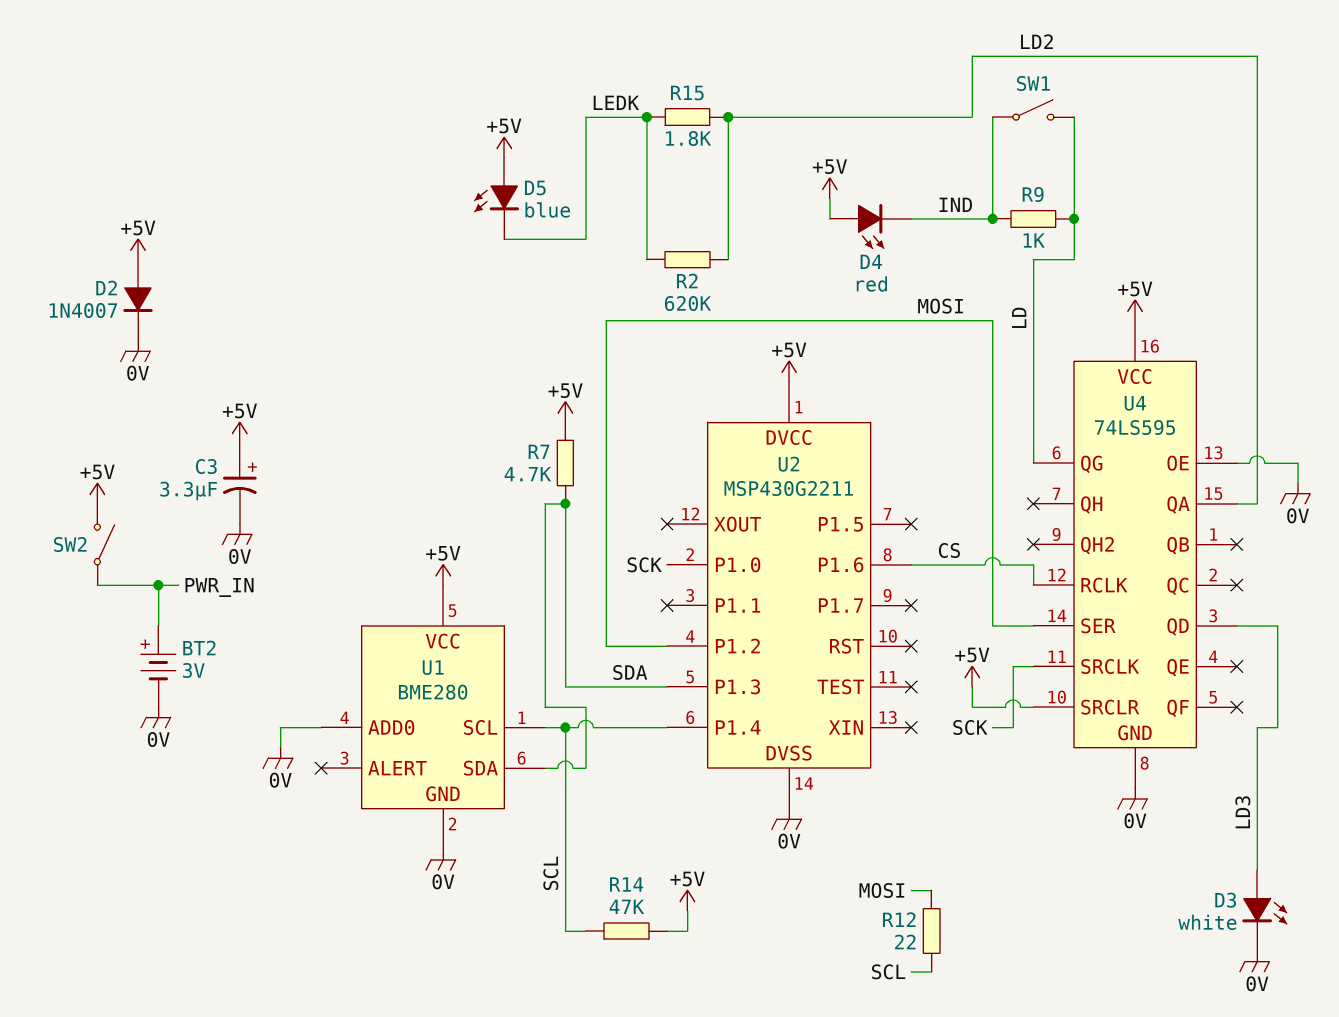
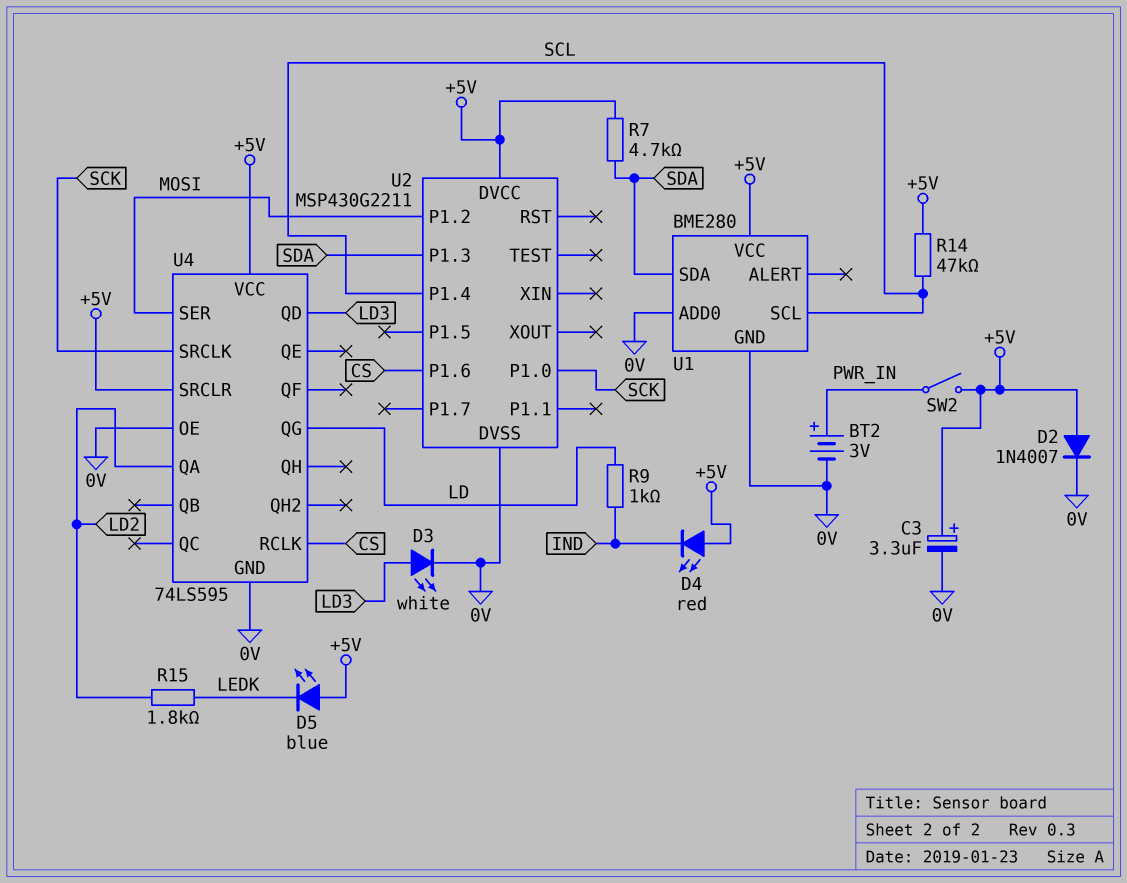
R2: 620k (LD2, LEDK) -> none
R12: 22 (MOSI, SCL) -> none
SW1: switch (IND, LD) -> none

